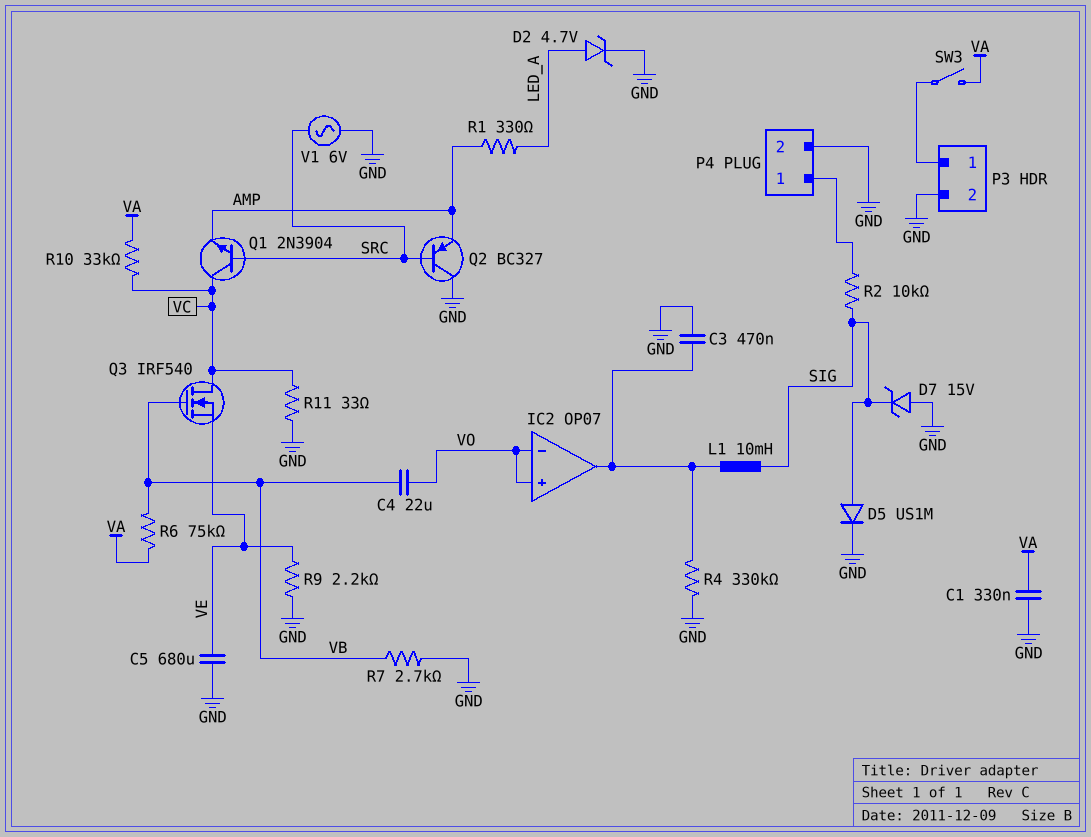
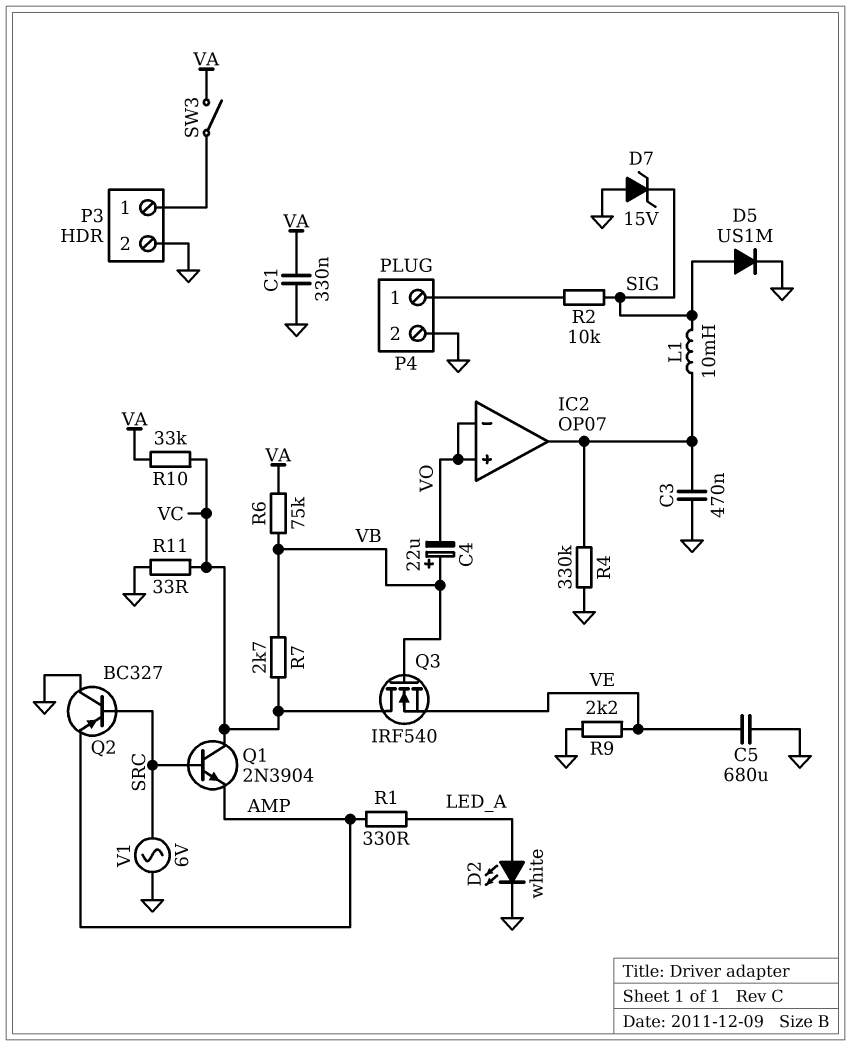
C4: 22uF (VB, VO) -> 22uF (plus VB, minus VO)
D2: zener 4.7V (A LED_A, K GND) -> LED white (A LED_A, K GND)
R7: 2.7k (GND, VB) -> 2.7k (VB, VC)

